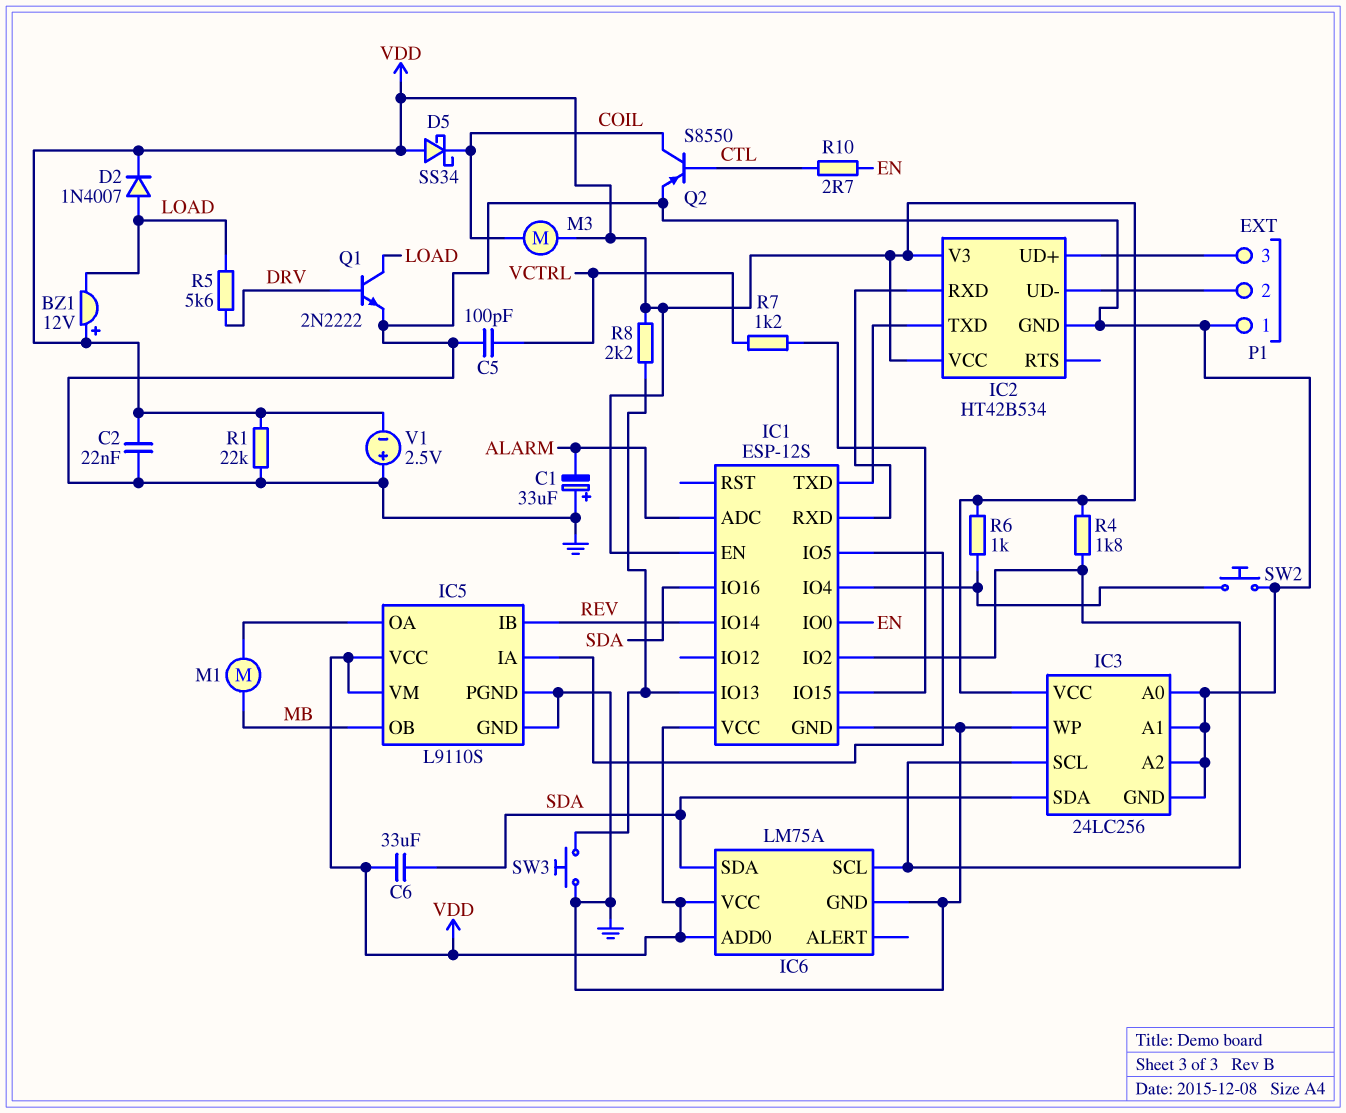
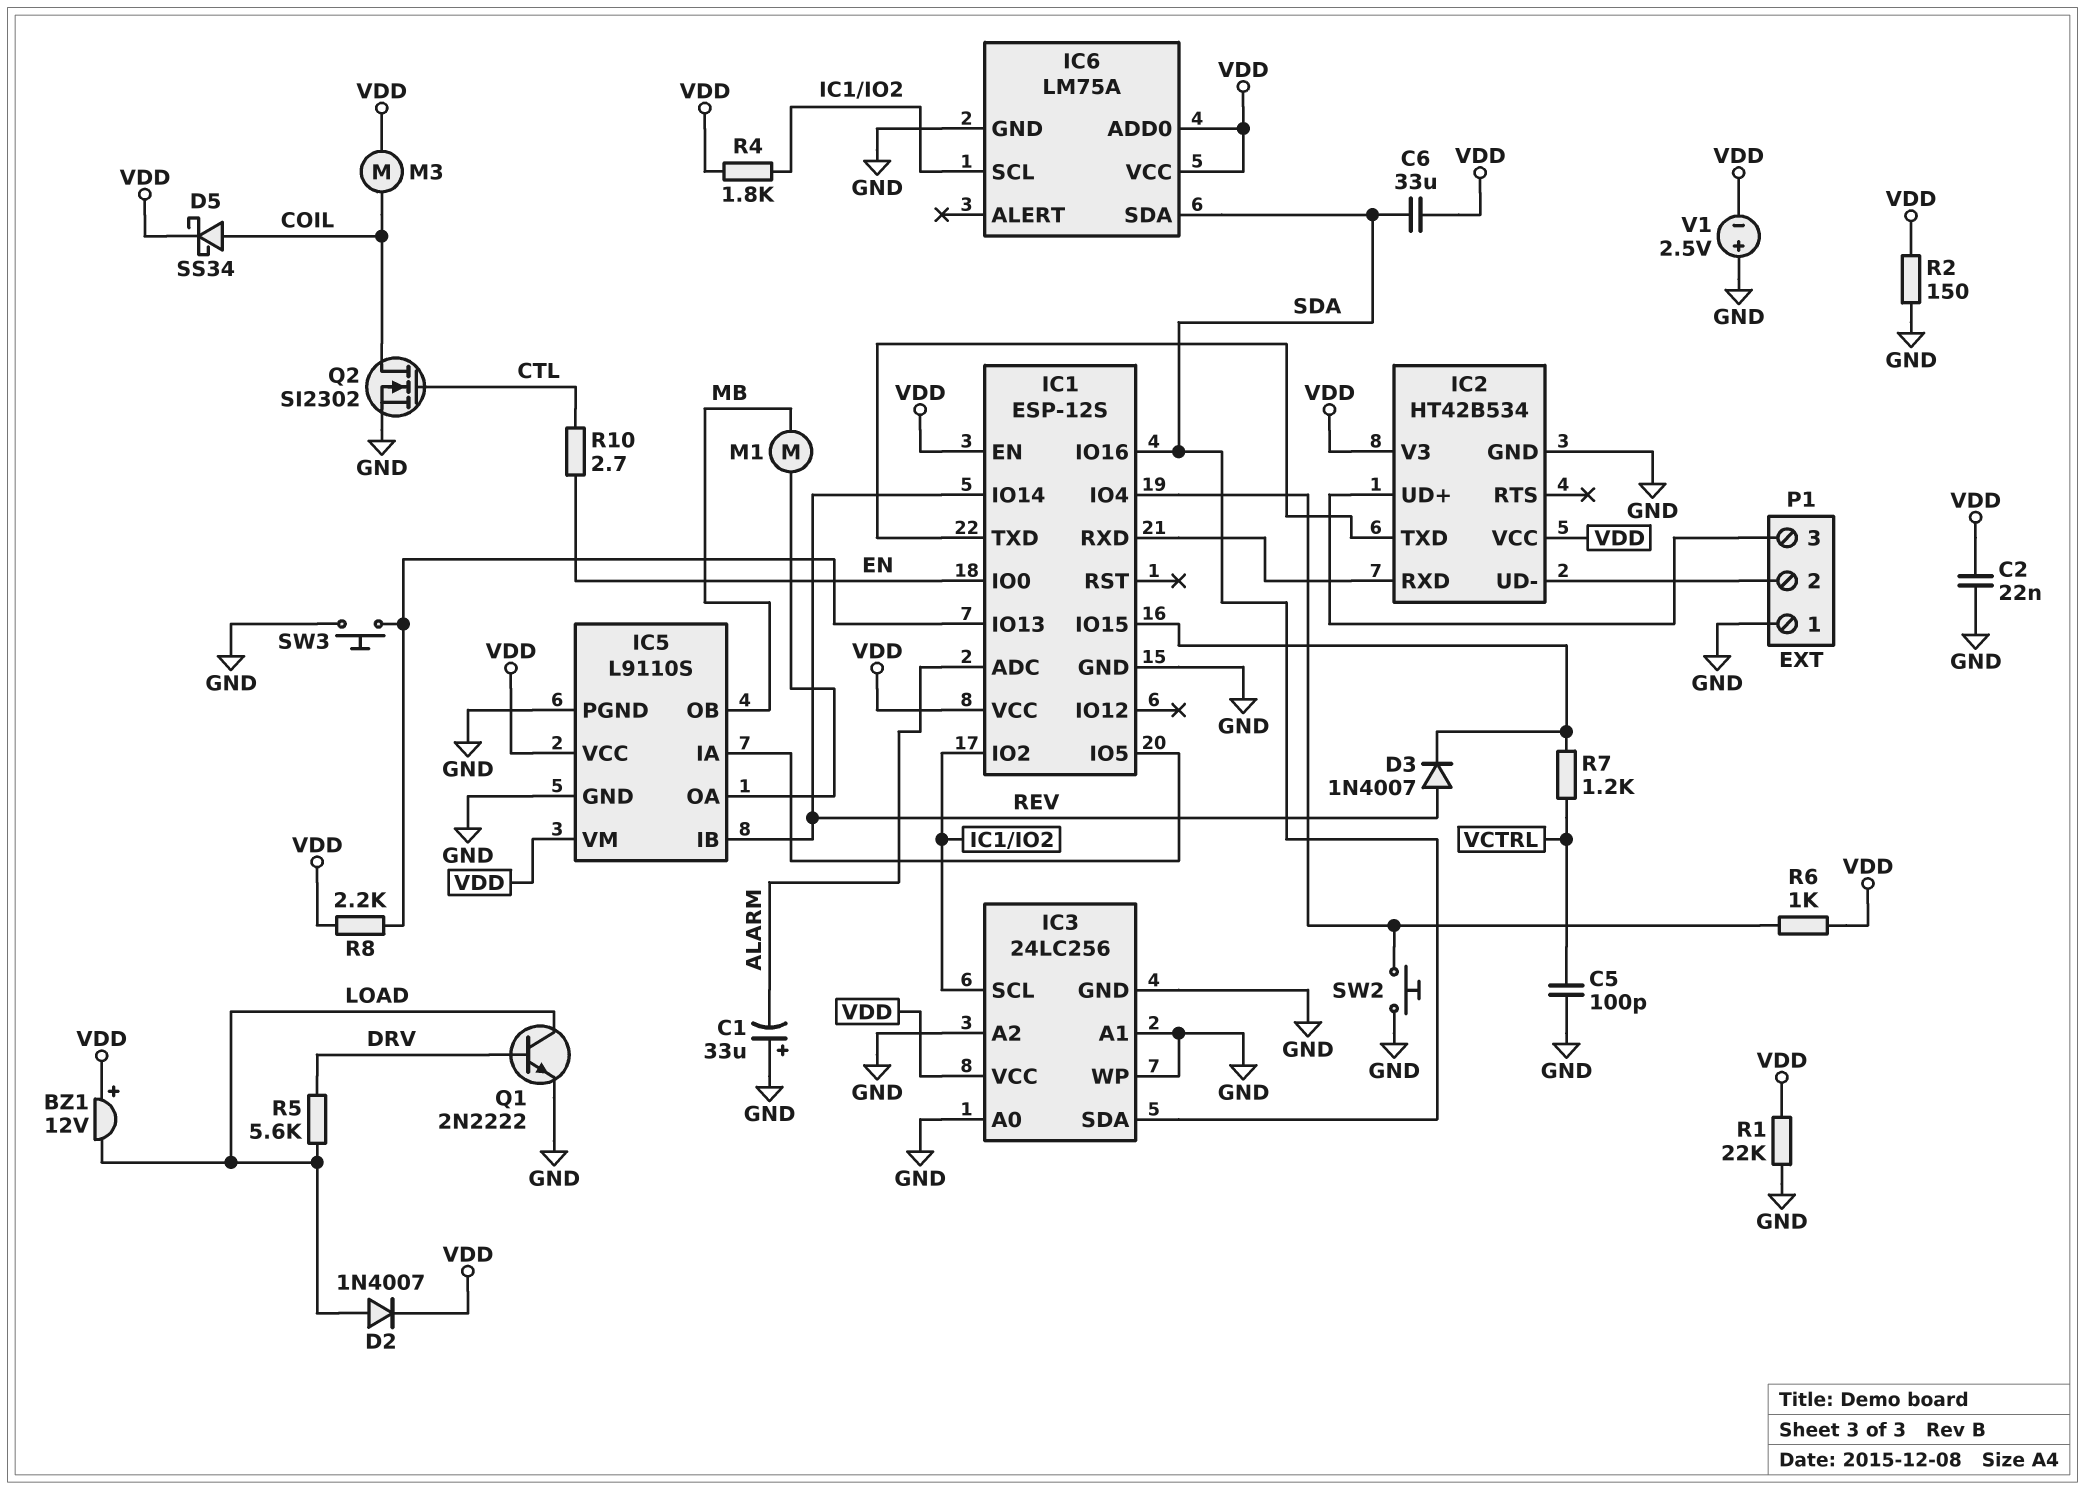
D3: none -> diode 1N4007 (A REV, K IC1/IO15)
D5: schottky SS34 (A VDD, K COIL) -> schottky SS34 (A COIL, K VDD)
Q2: PNP S8550 (B CTL, C COIL, E GND) -> NMOS SI2302 (G CTL, D COIL, S GND)
R2: none -> 150 (GND, VDD)

